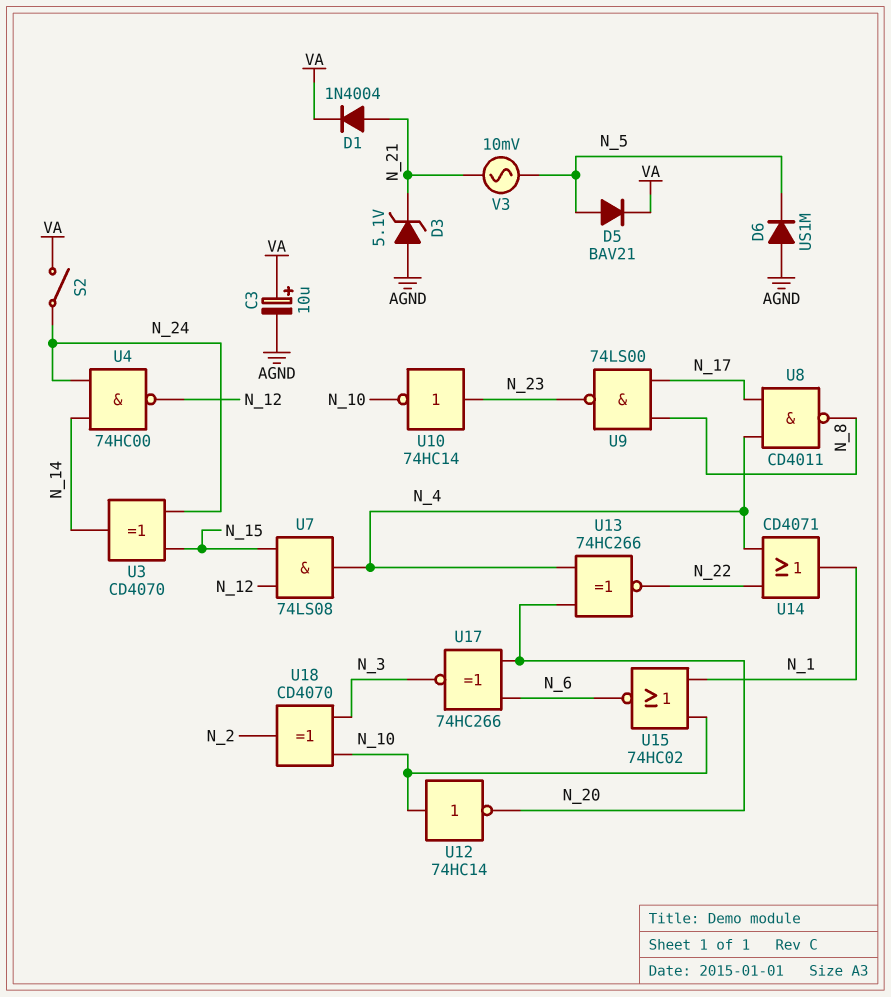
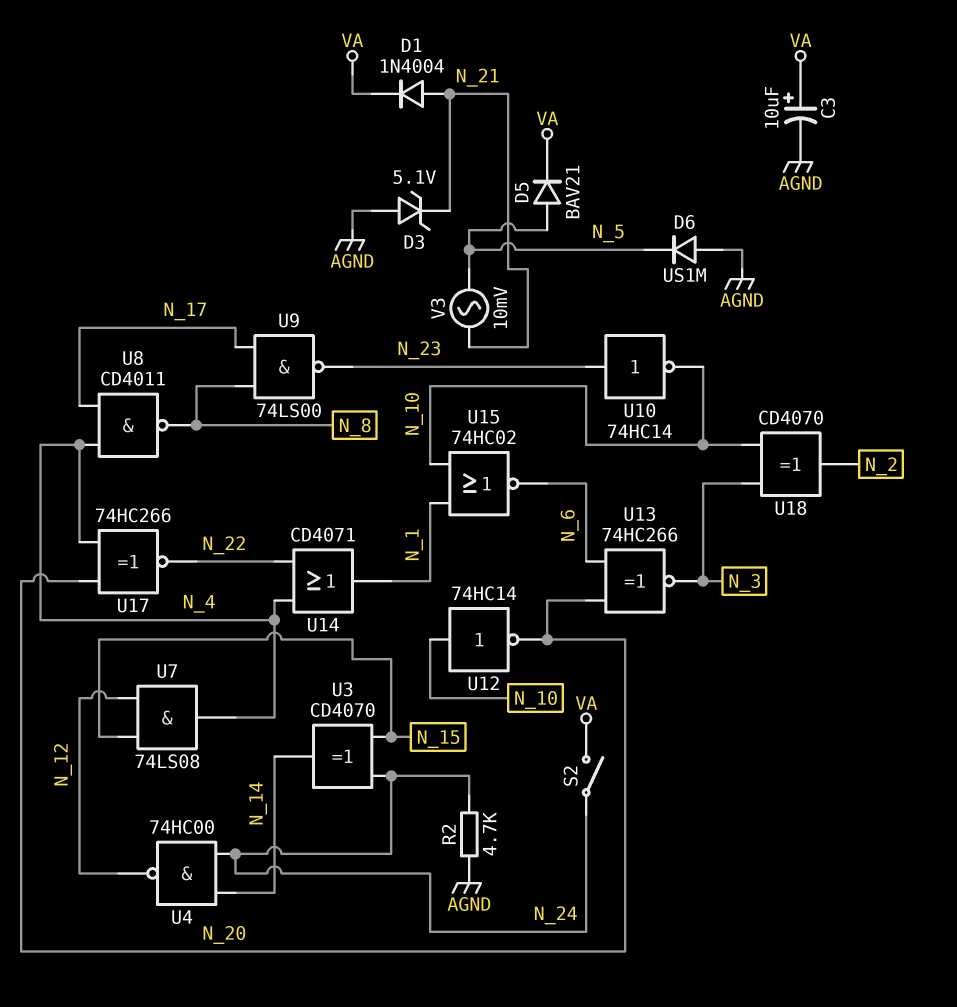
R2: none -> 4.7k (AGND, N_24)
U13: XNOR 74HC266 (in N_4, in N_20, out N_22) -> XNOR 74HC266 (in N_6, in N_20, out N_3)
U17: XNOR 74HC266 (in N_6, in N_20, out N_3) -> XNOR 74HC266 (in N_4, in N_20, out N_22)

